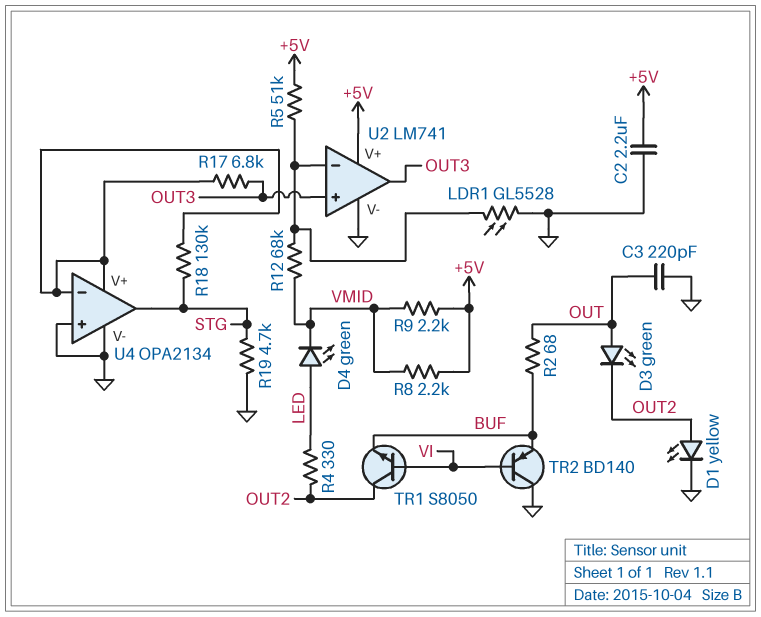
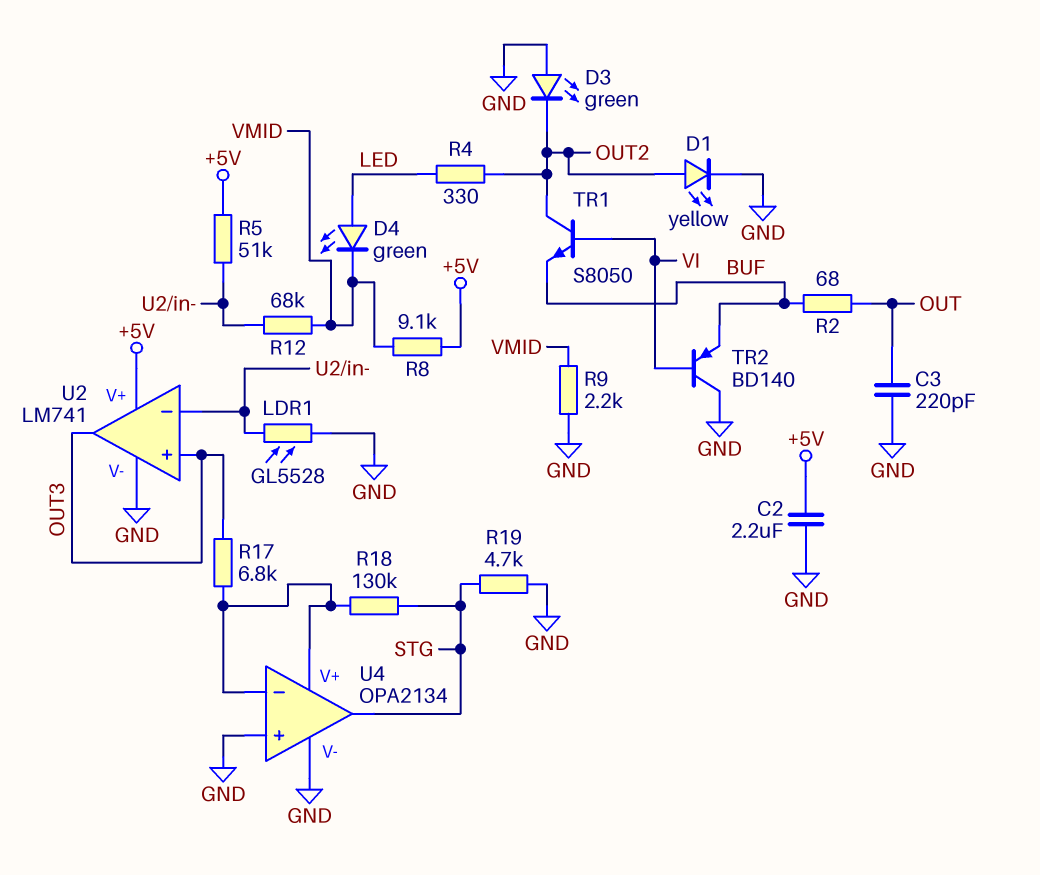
D3: LED green (A OUT, K OUT2) -> LED green (A GND, K OUT2)
R8: 2.2k (+5V, VMID) -> 9.1k (+5V, VMID)
R9: 2.2k (+5V, VMID) -> 2.2k (GND, VMID)

